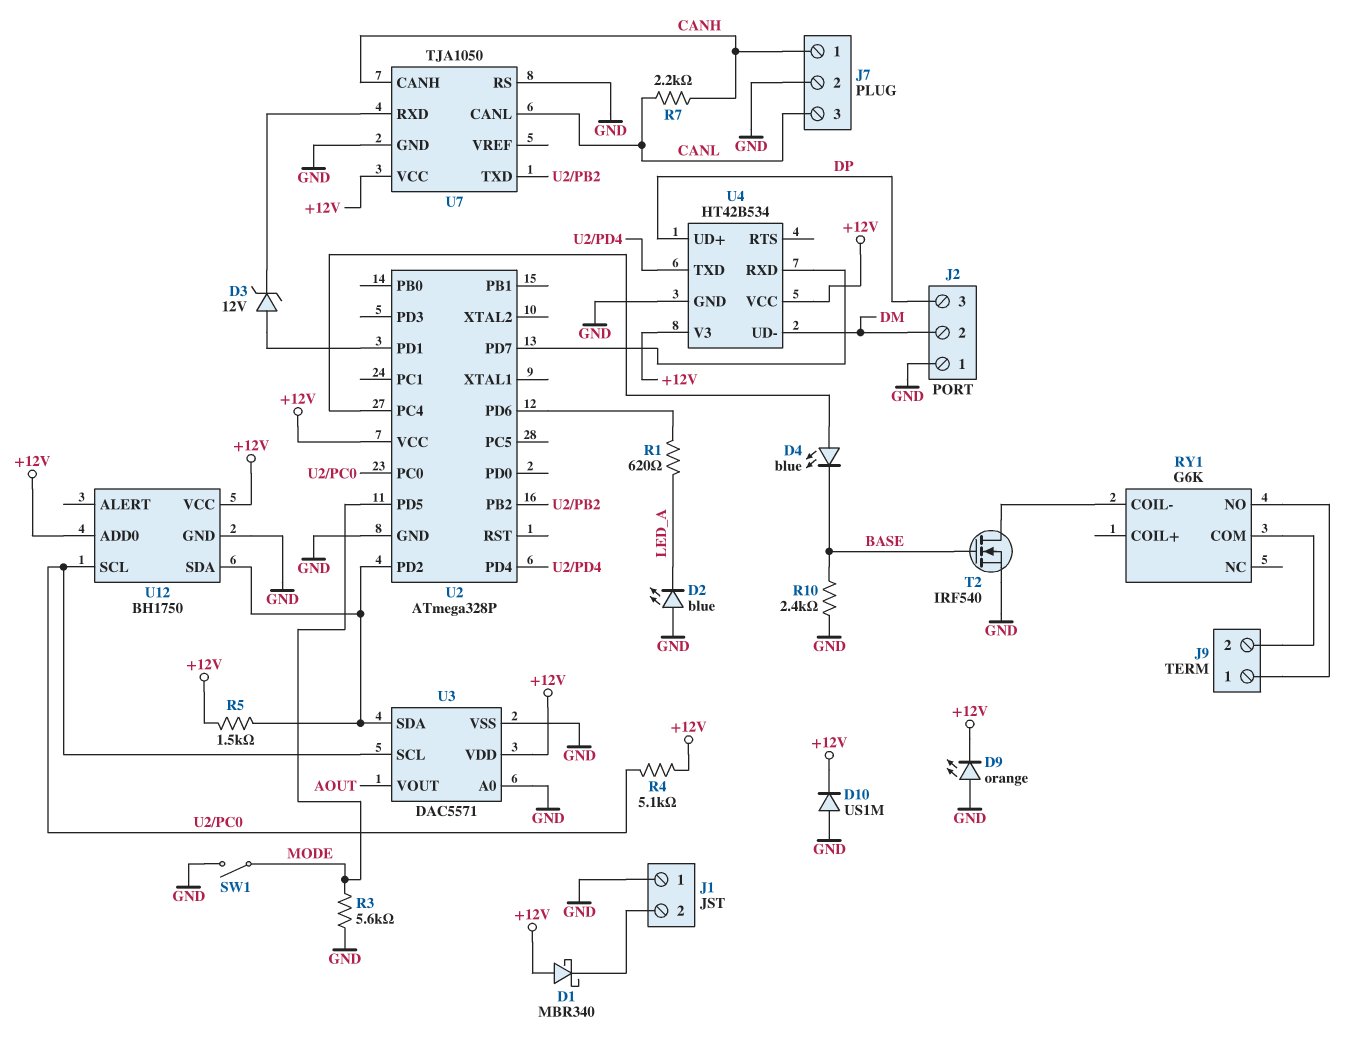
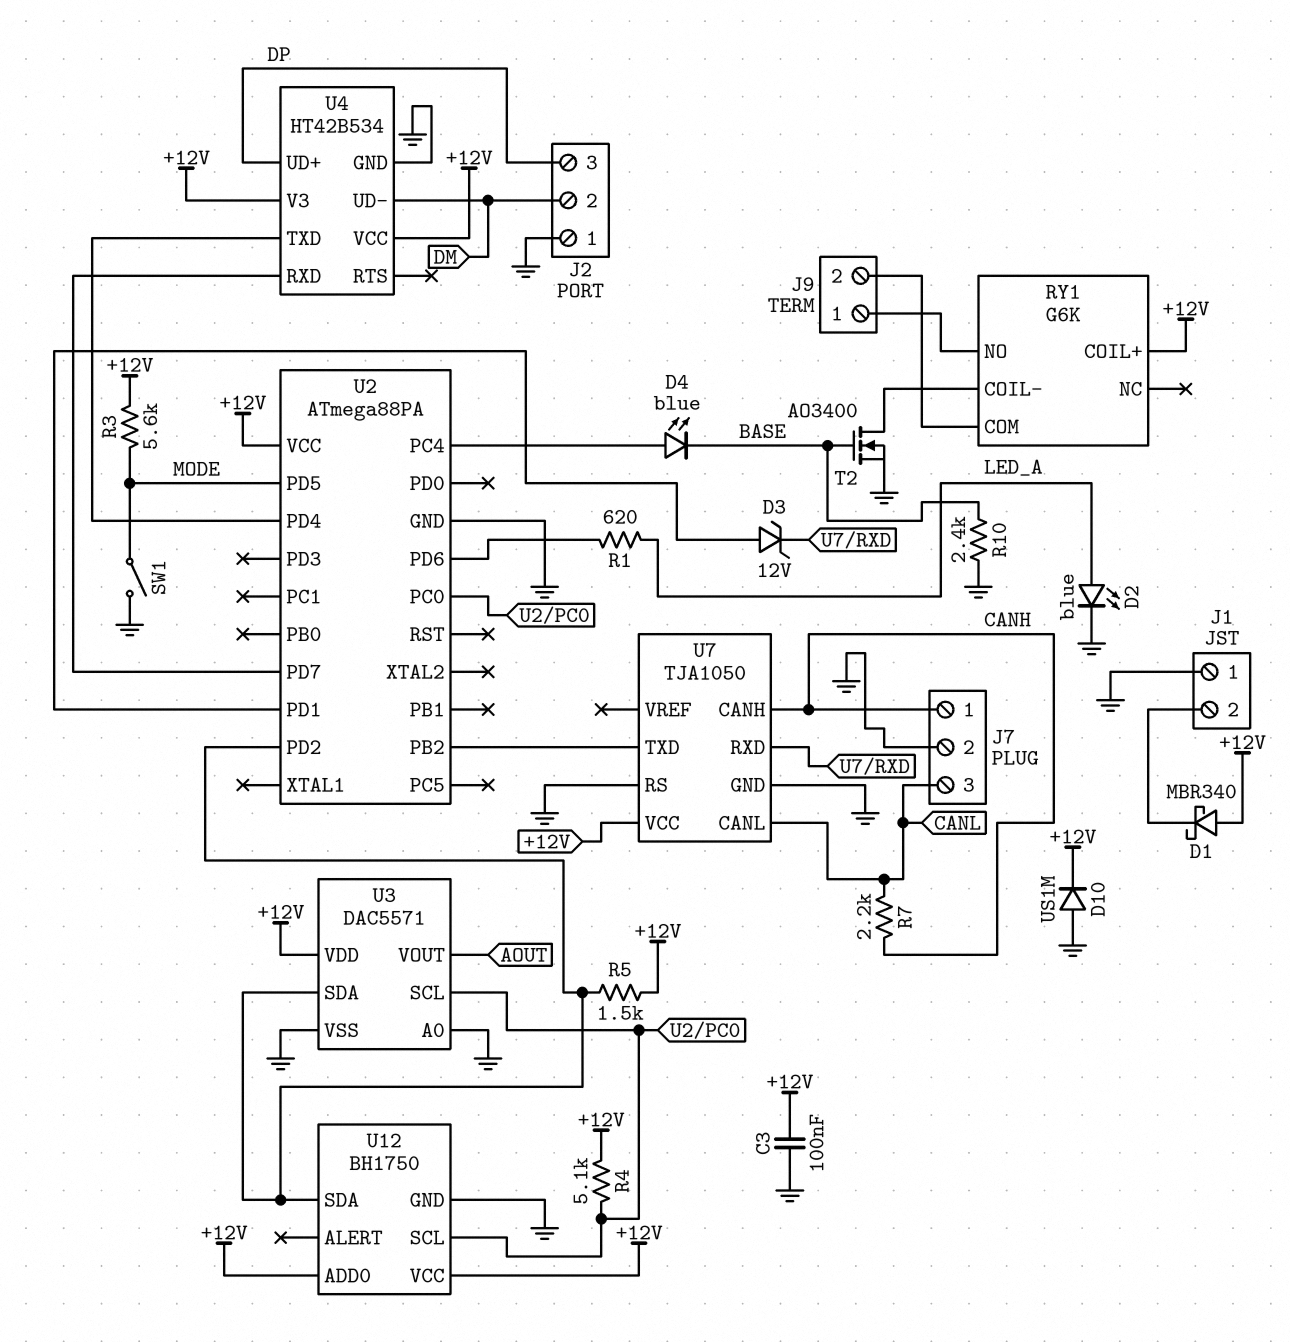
C3: none -> 100nF (+12V, GND)
D2: LED blue (A GND, K LED_A) -> LED blue (A LED_A, K GND)
D9: LED orange (A GND, K +12V) -> none
R3: 5.6k (GND, MODE) -> 5.6k (+12V, MODE)
RY1 pin COIL+: none -> +12V
T2: NMOS IRF540 (G BASE, D RY1/COIL-, S GND) -> NMOS AO3400 (G BASE, D RY1/COIL-, S GND)
U2: ATmega328P -> ATmega88PA

